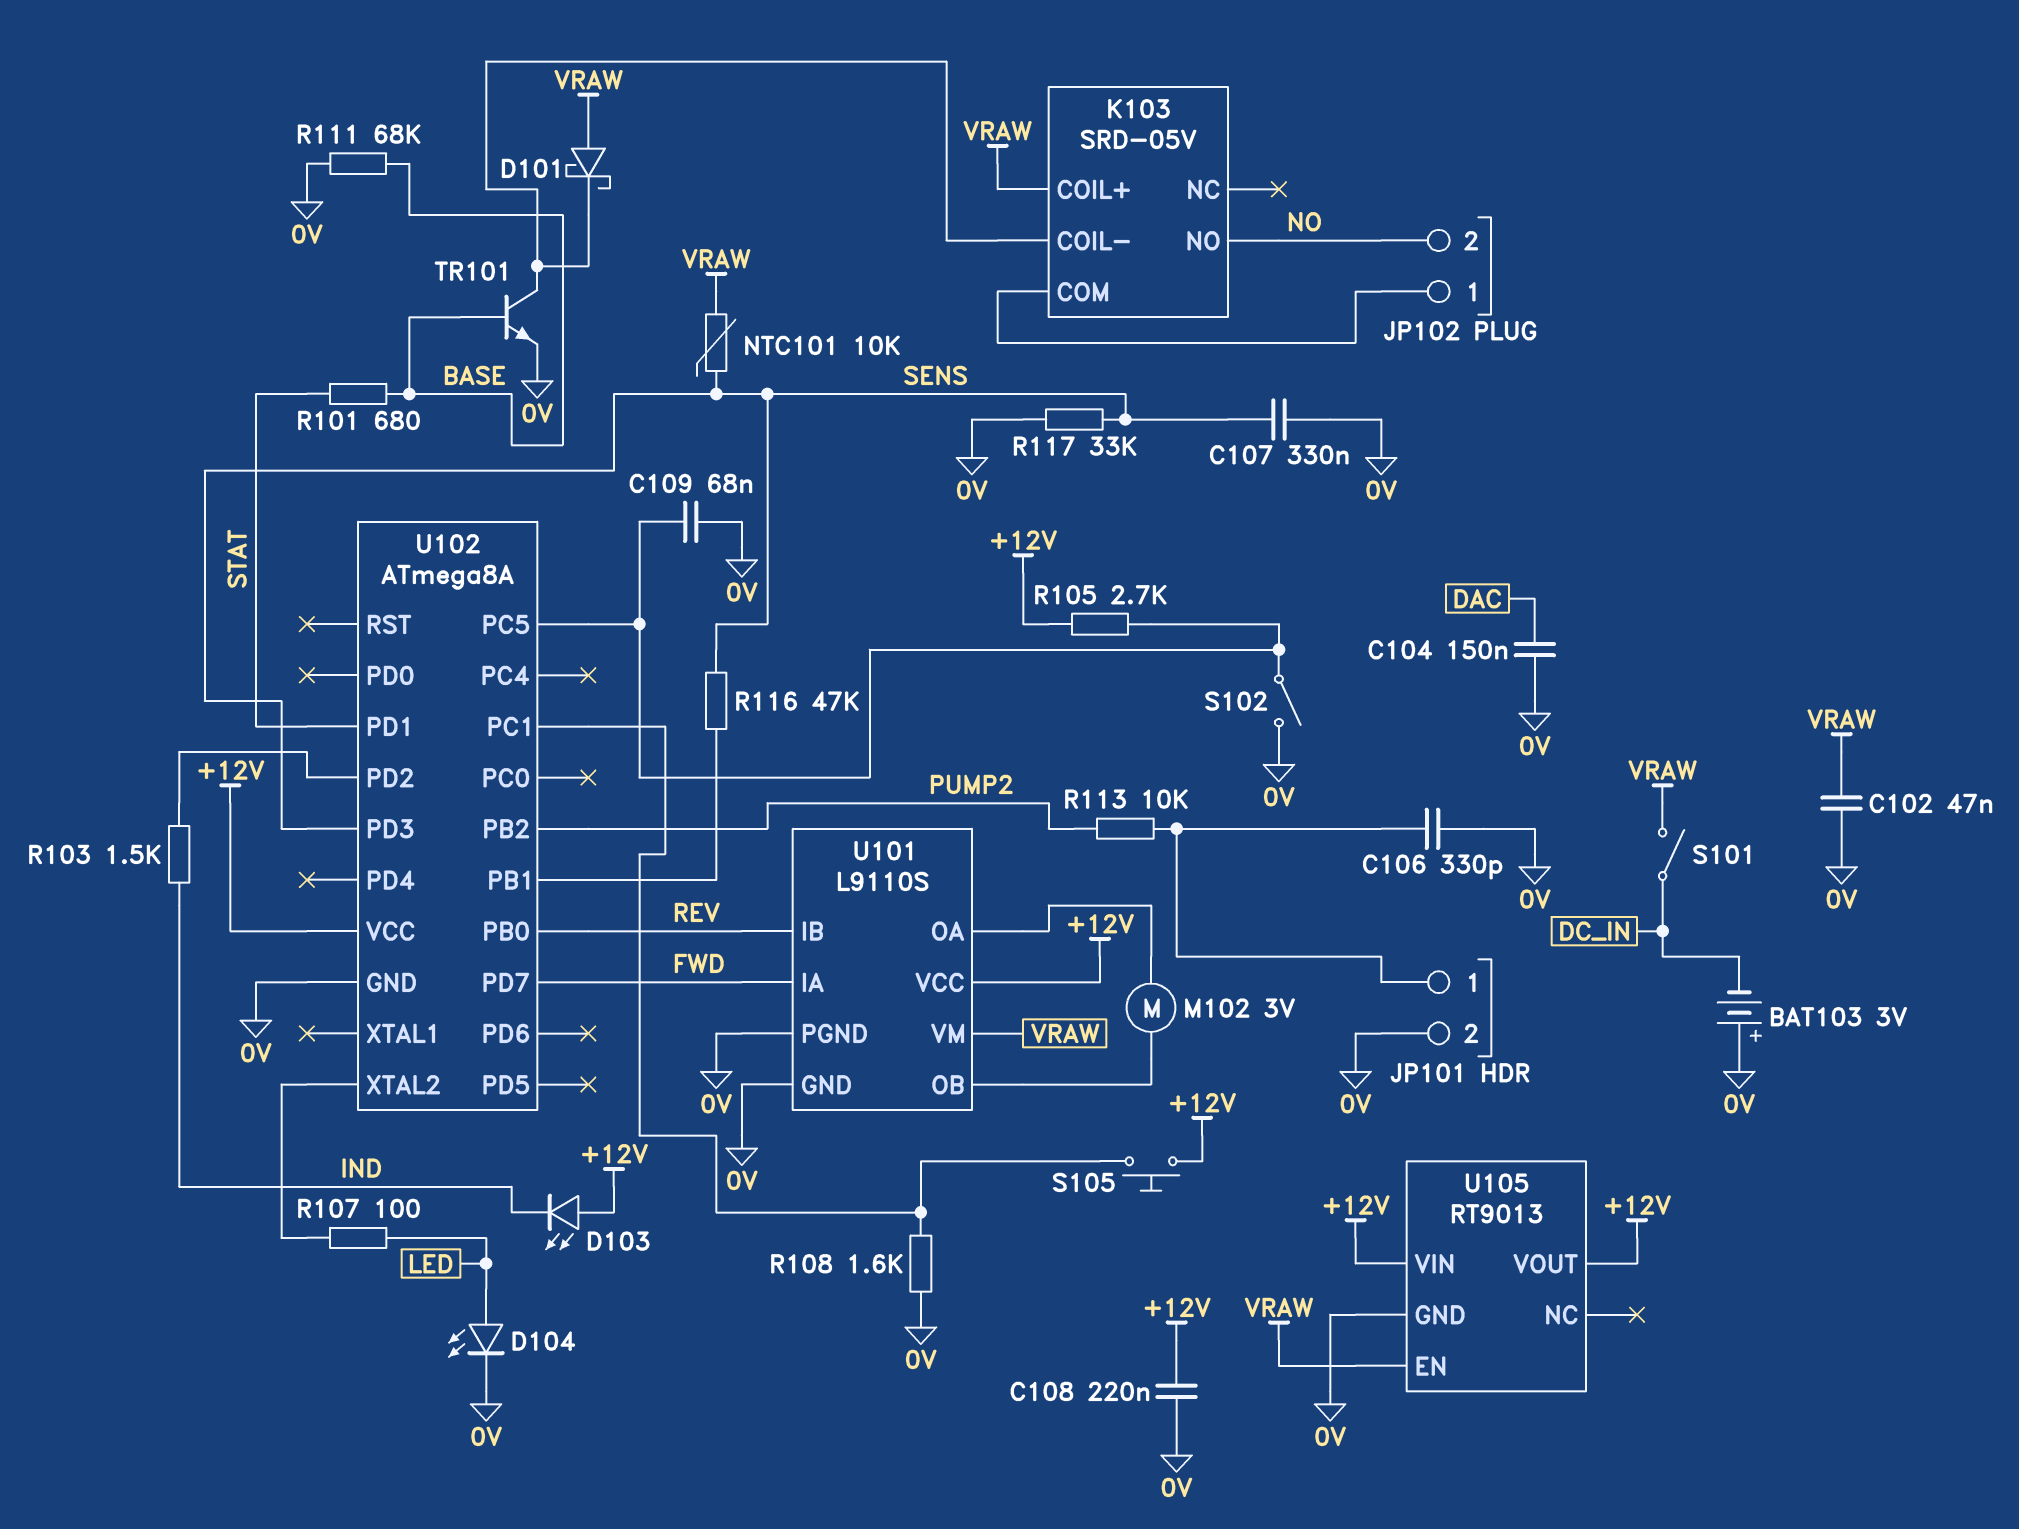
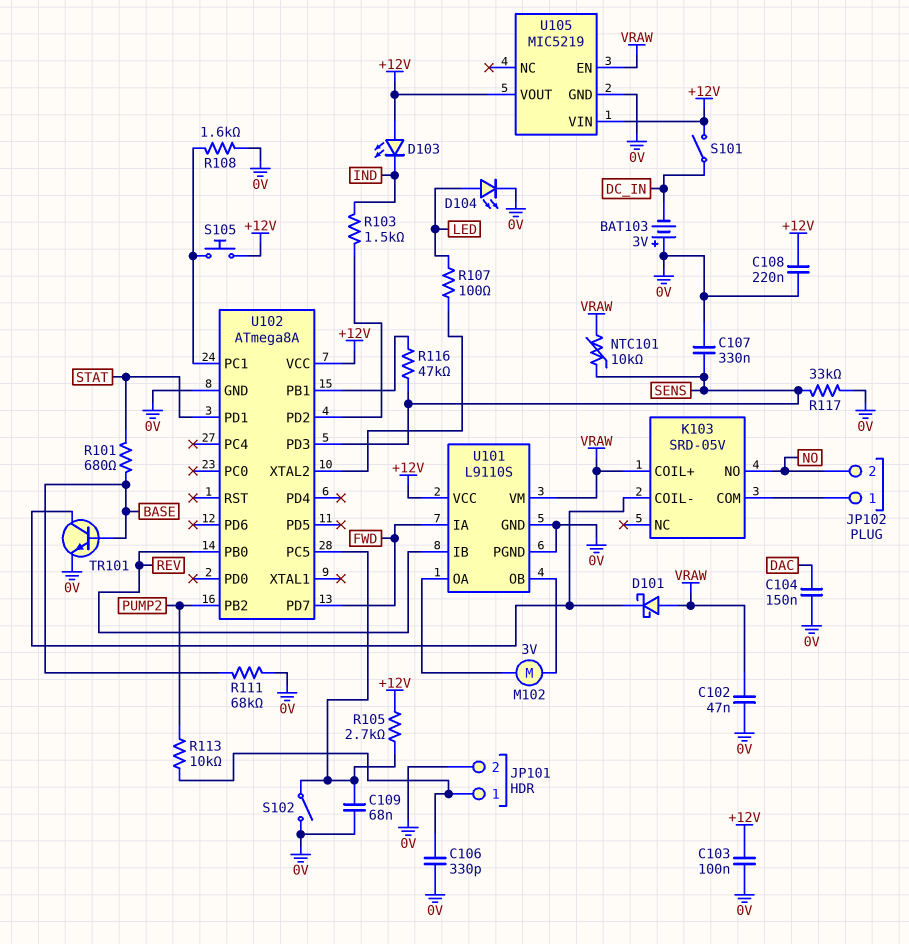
C103: none -> 100nF (+12V, 0V)
S101: switch (DC_IN, VRAW) -> switch (+12V, DC_IN)
U105: RT9013 -> MIC5219

